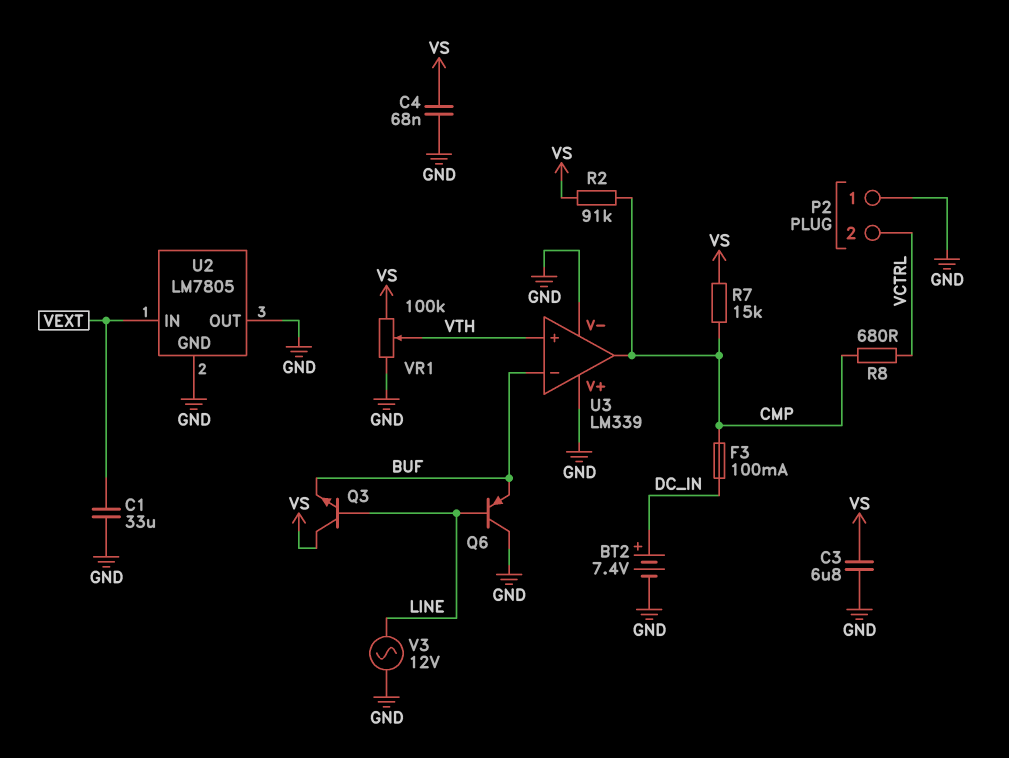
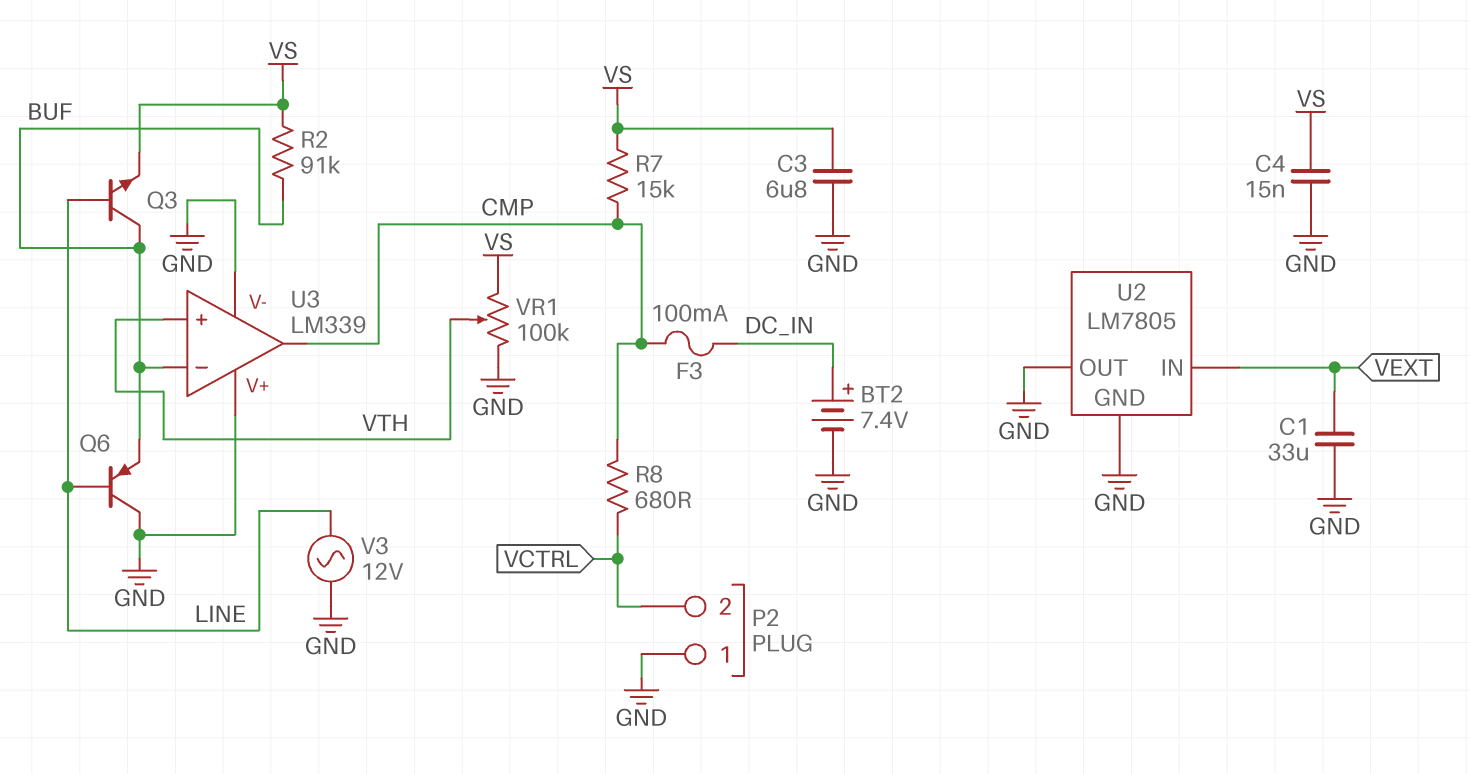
C4: 68nF (GND, VS) -> 15nF (GND, VS)
Q3: NPN (B LINE, C VS, E BUF) -> NPN (B LINE, C BUF, E VS)
R2: 91k (CMP, VS) -> 91k (BUF, VS)

